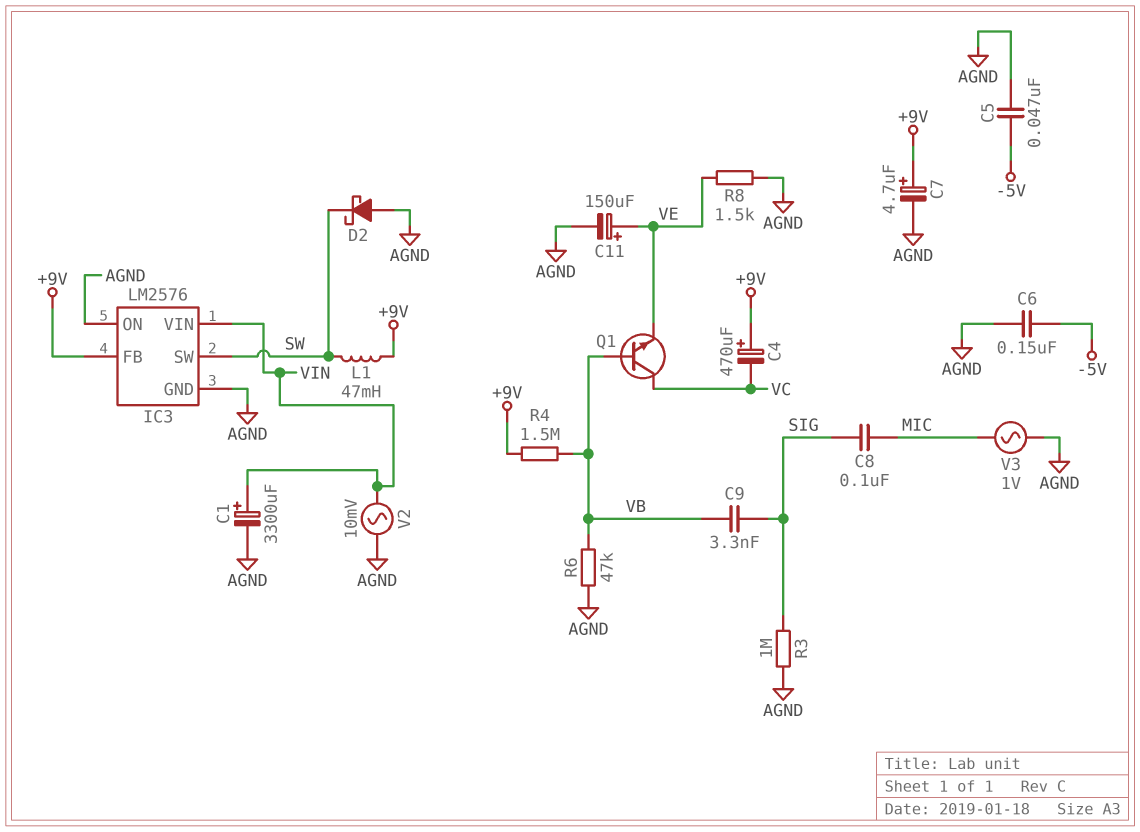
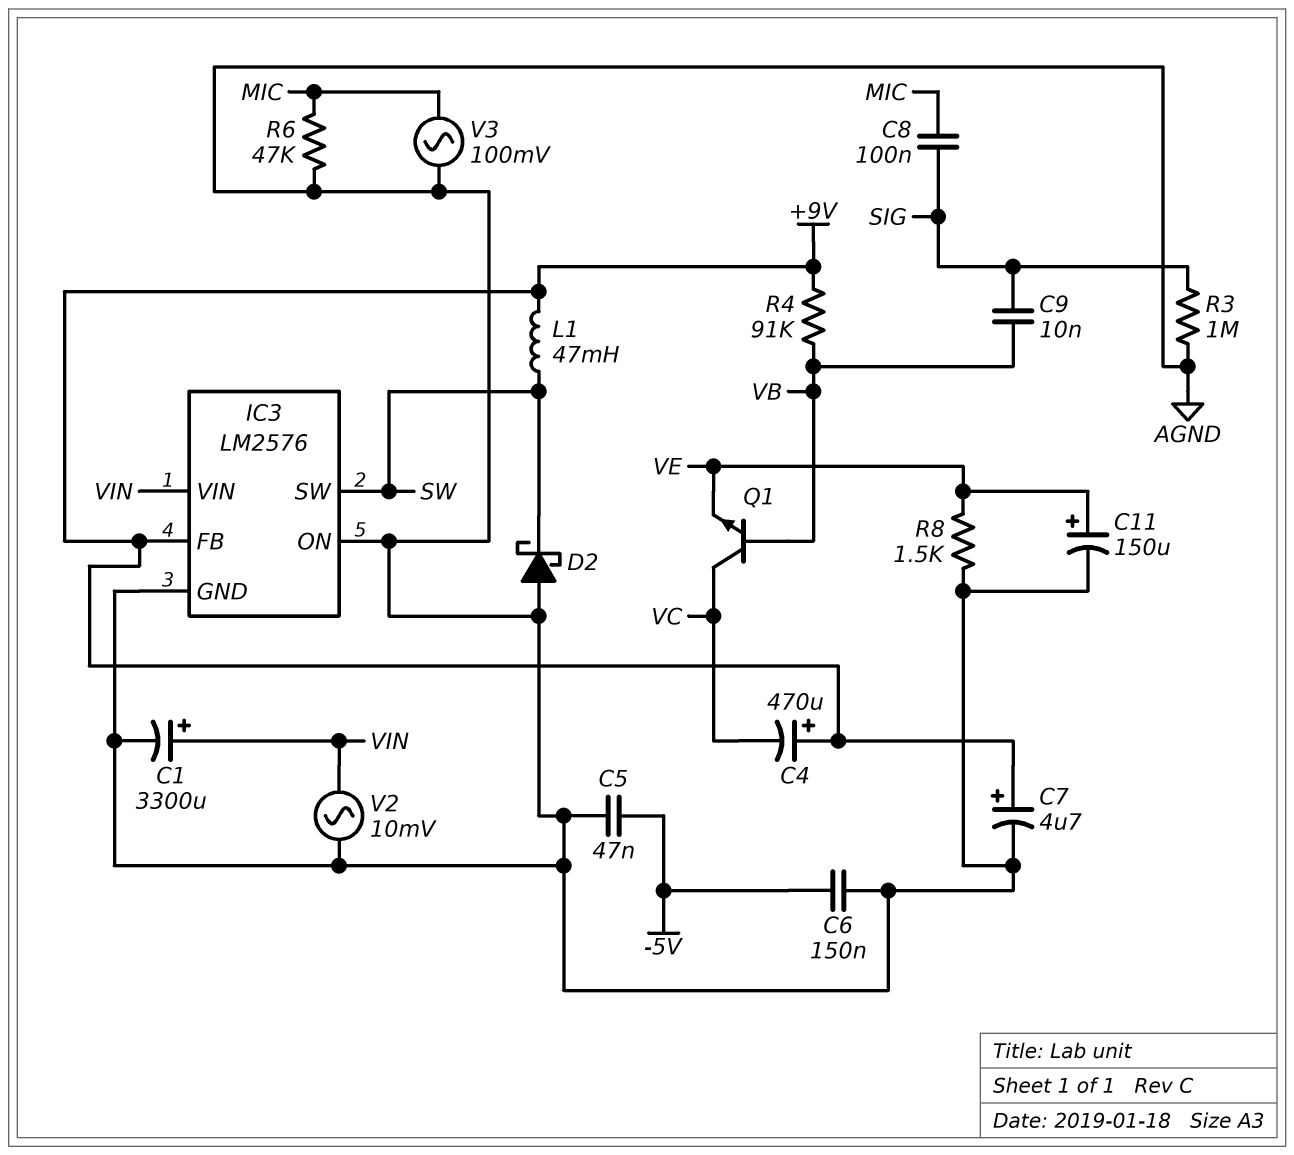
C9: 3.3nF (SIG, VB) -> 10nF (SIG, VB)
R4: 1.5M (+9V, VB) -> 91k (+9V, VB)
R6: 47k (AGND, VB) -> 47k (AGND, MIC)
V3: AC 1V (AGND, MIC) -> AC 100mV (AGND, MIC)

